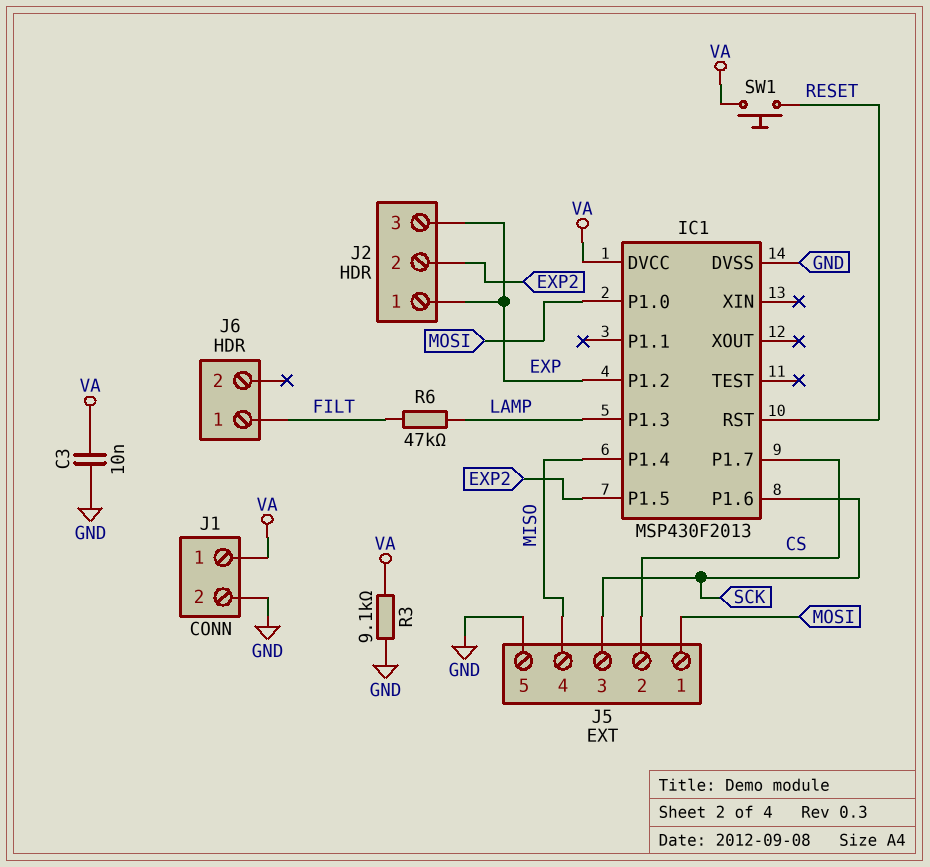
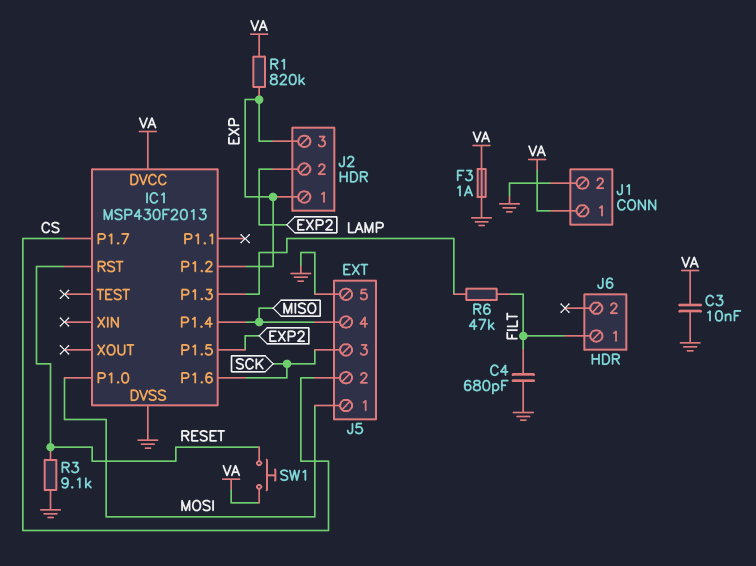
C4: none -> 680pF (FILT, GND)
F3: none -> 1A (GND, VA)
R1: none -> 820k (EXP, VA)
R3: 9.1k (GND, VA) -> 9.1k (GND, RESET)

